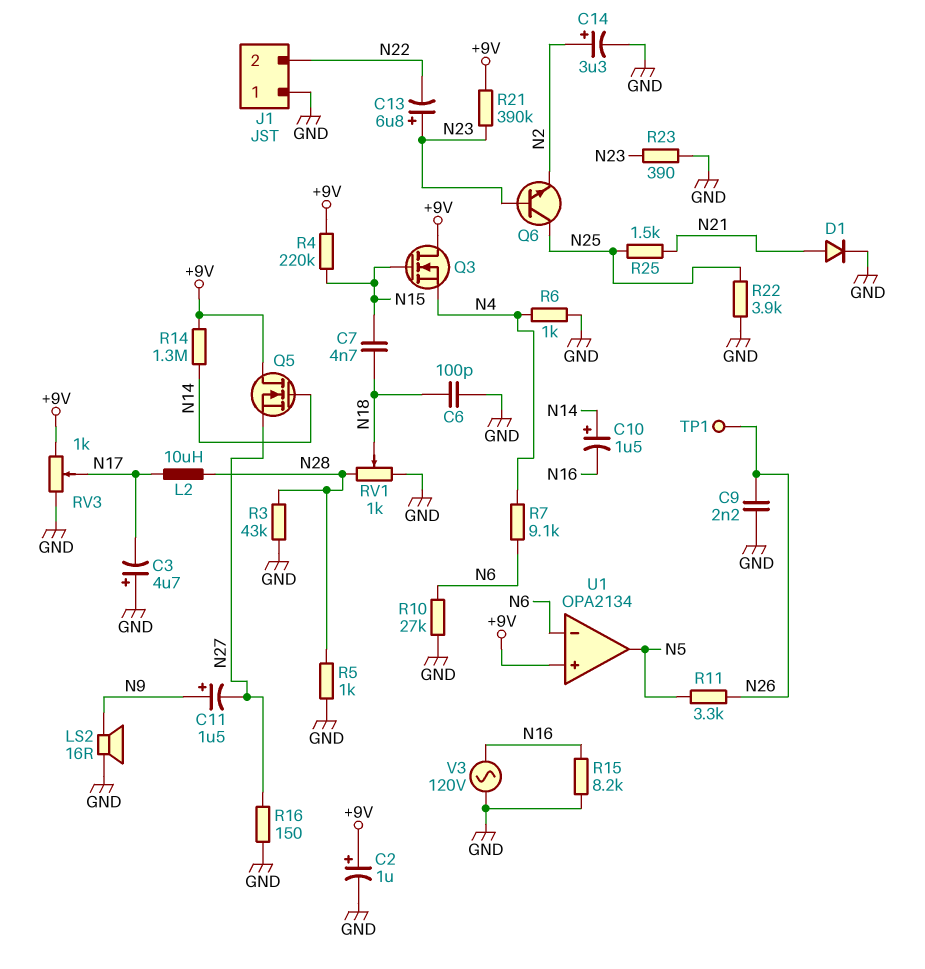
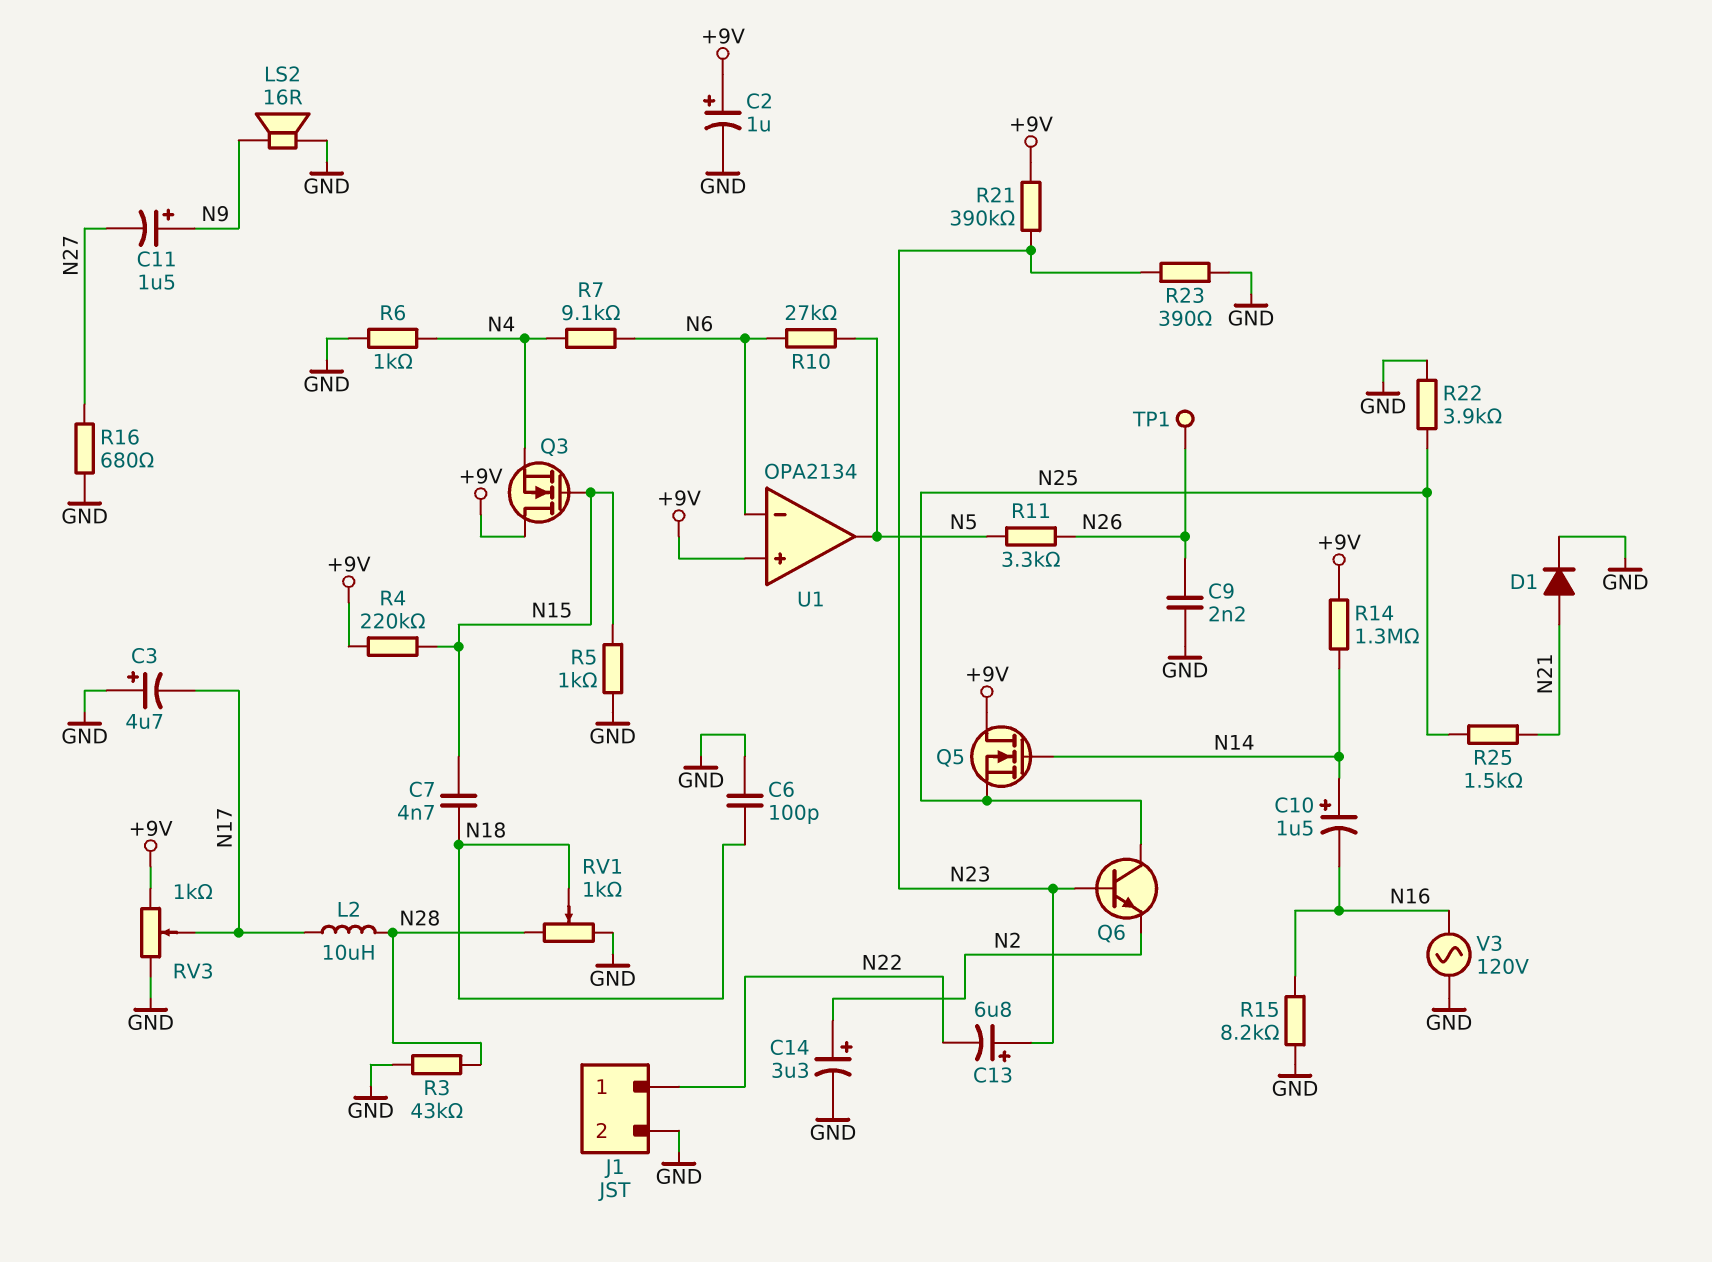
J1 pin 1: GND -> N22
J1 pin 2: N22 -> GND
Q5: NMOS (G N14, D +9V, S N27) -> NMOS (G N14, D +9V, S N25)
R5: 1k (GND, N28) -> 1k (GND, N15)
R10: 27k (GND, N6) -> 27k (N5, N6)
R16: 150 (GND, N27) -> 680 (GND, N27)

